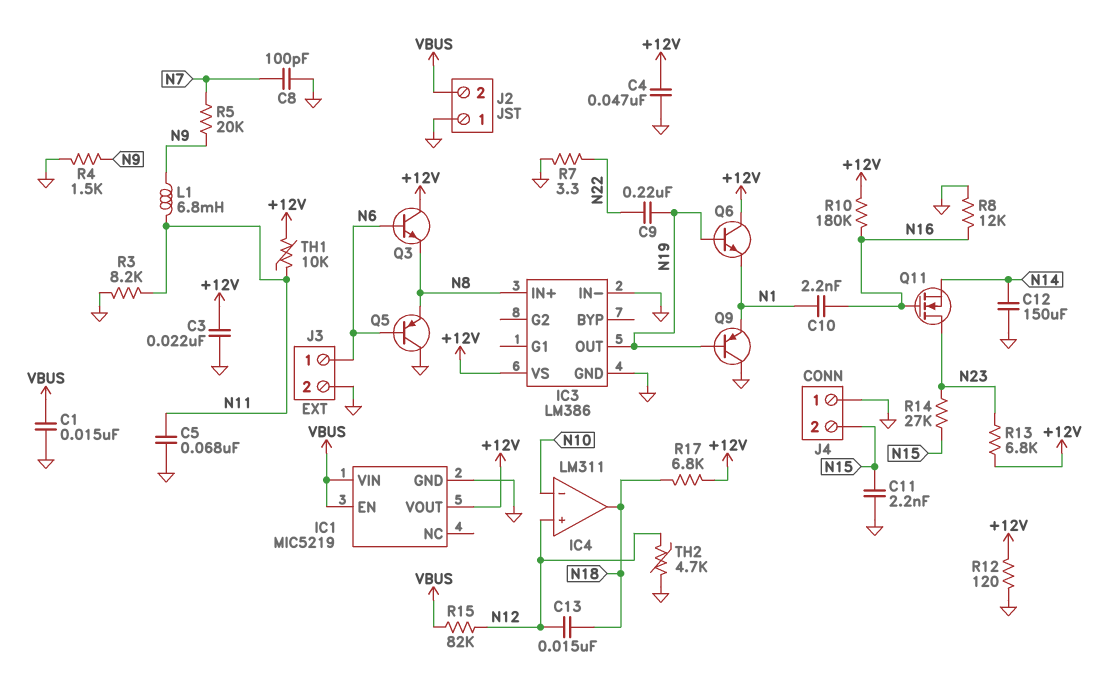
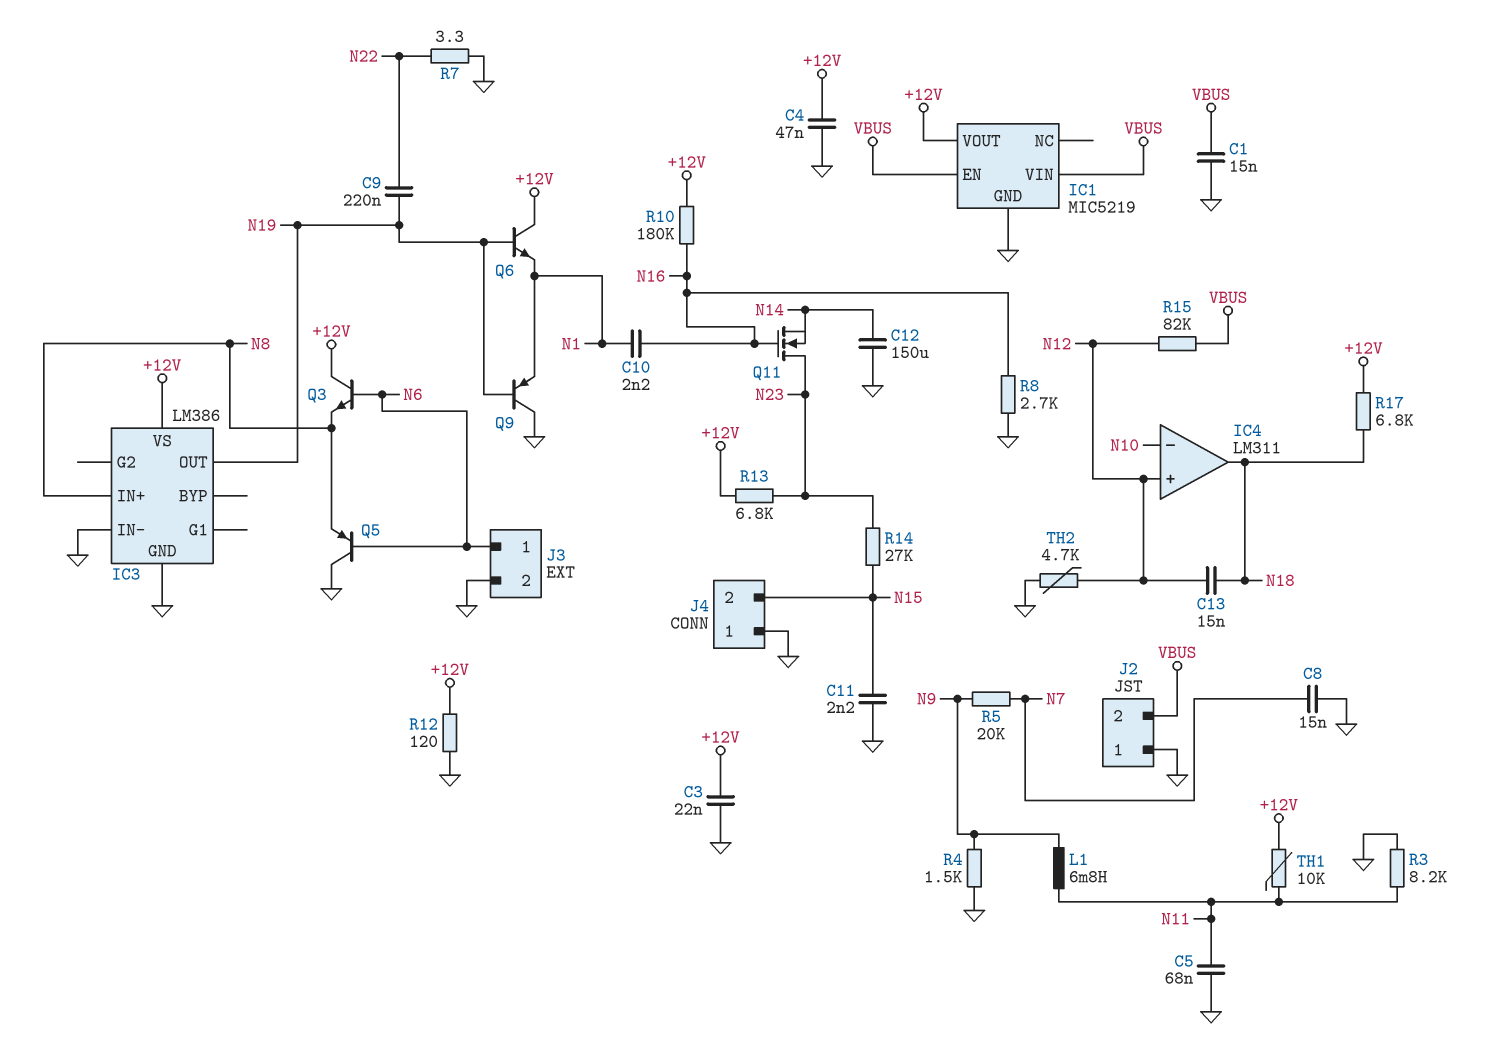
C8: 100pF (GND, N7) -> 15nF (GND, N7)
R8: 12k (GND, N16) -> 2.7k (GND, N16)

